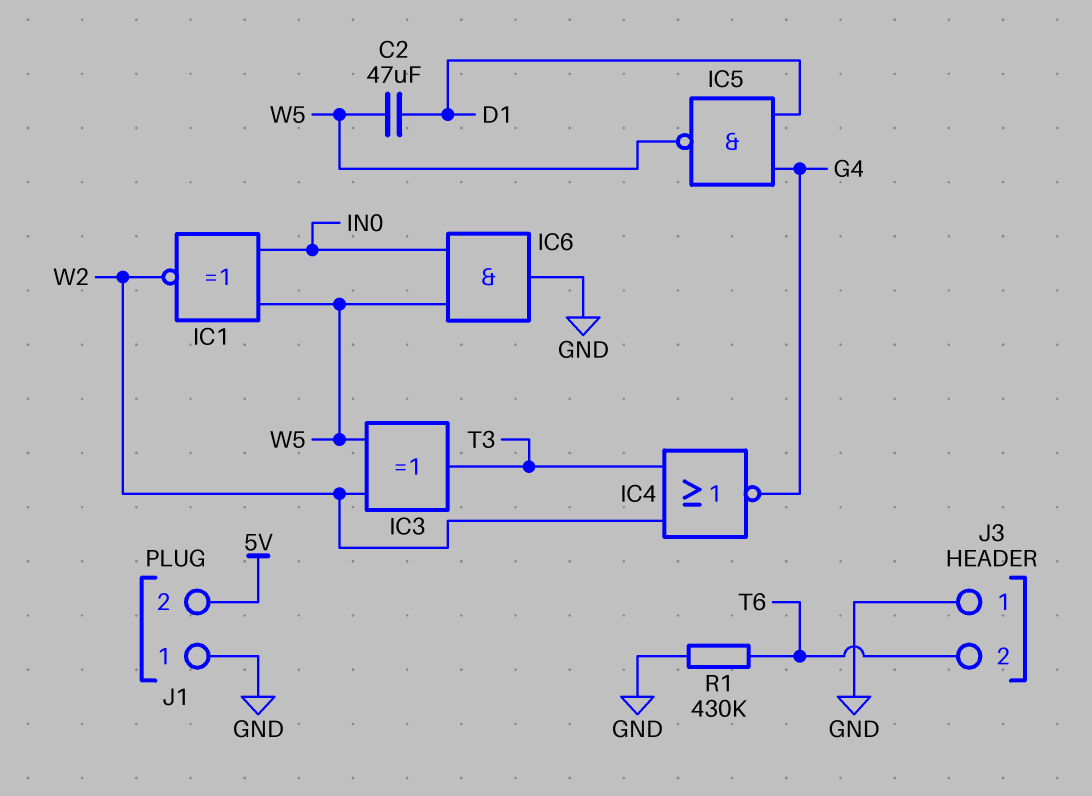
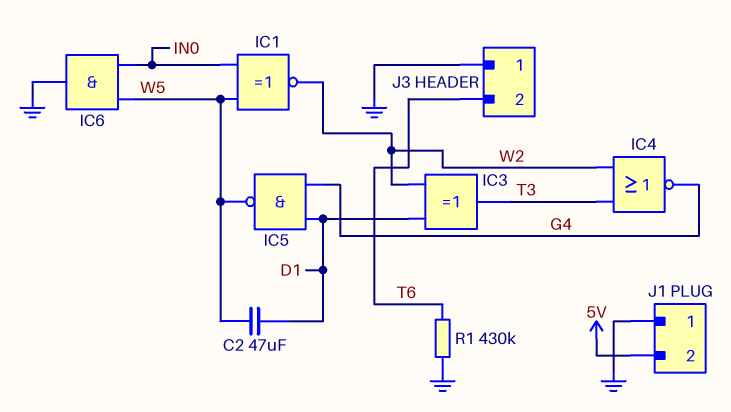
IC3: XOR (in W2, in W5, out T3) -> XOR (in D1, in W2, out T3)

